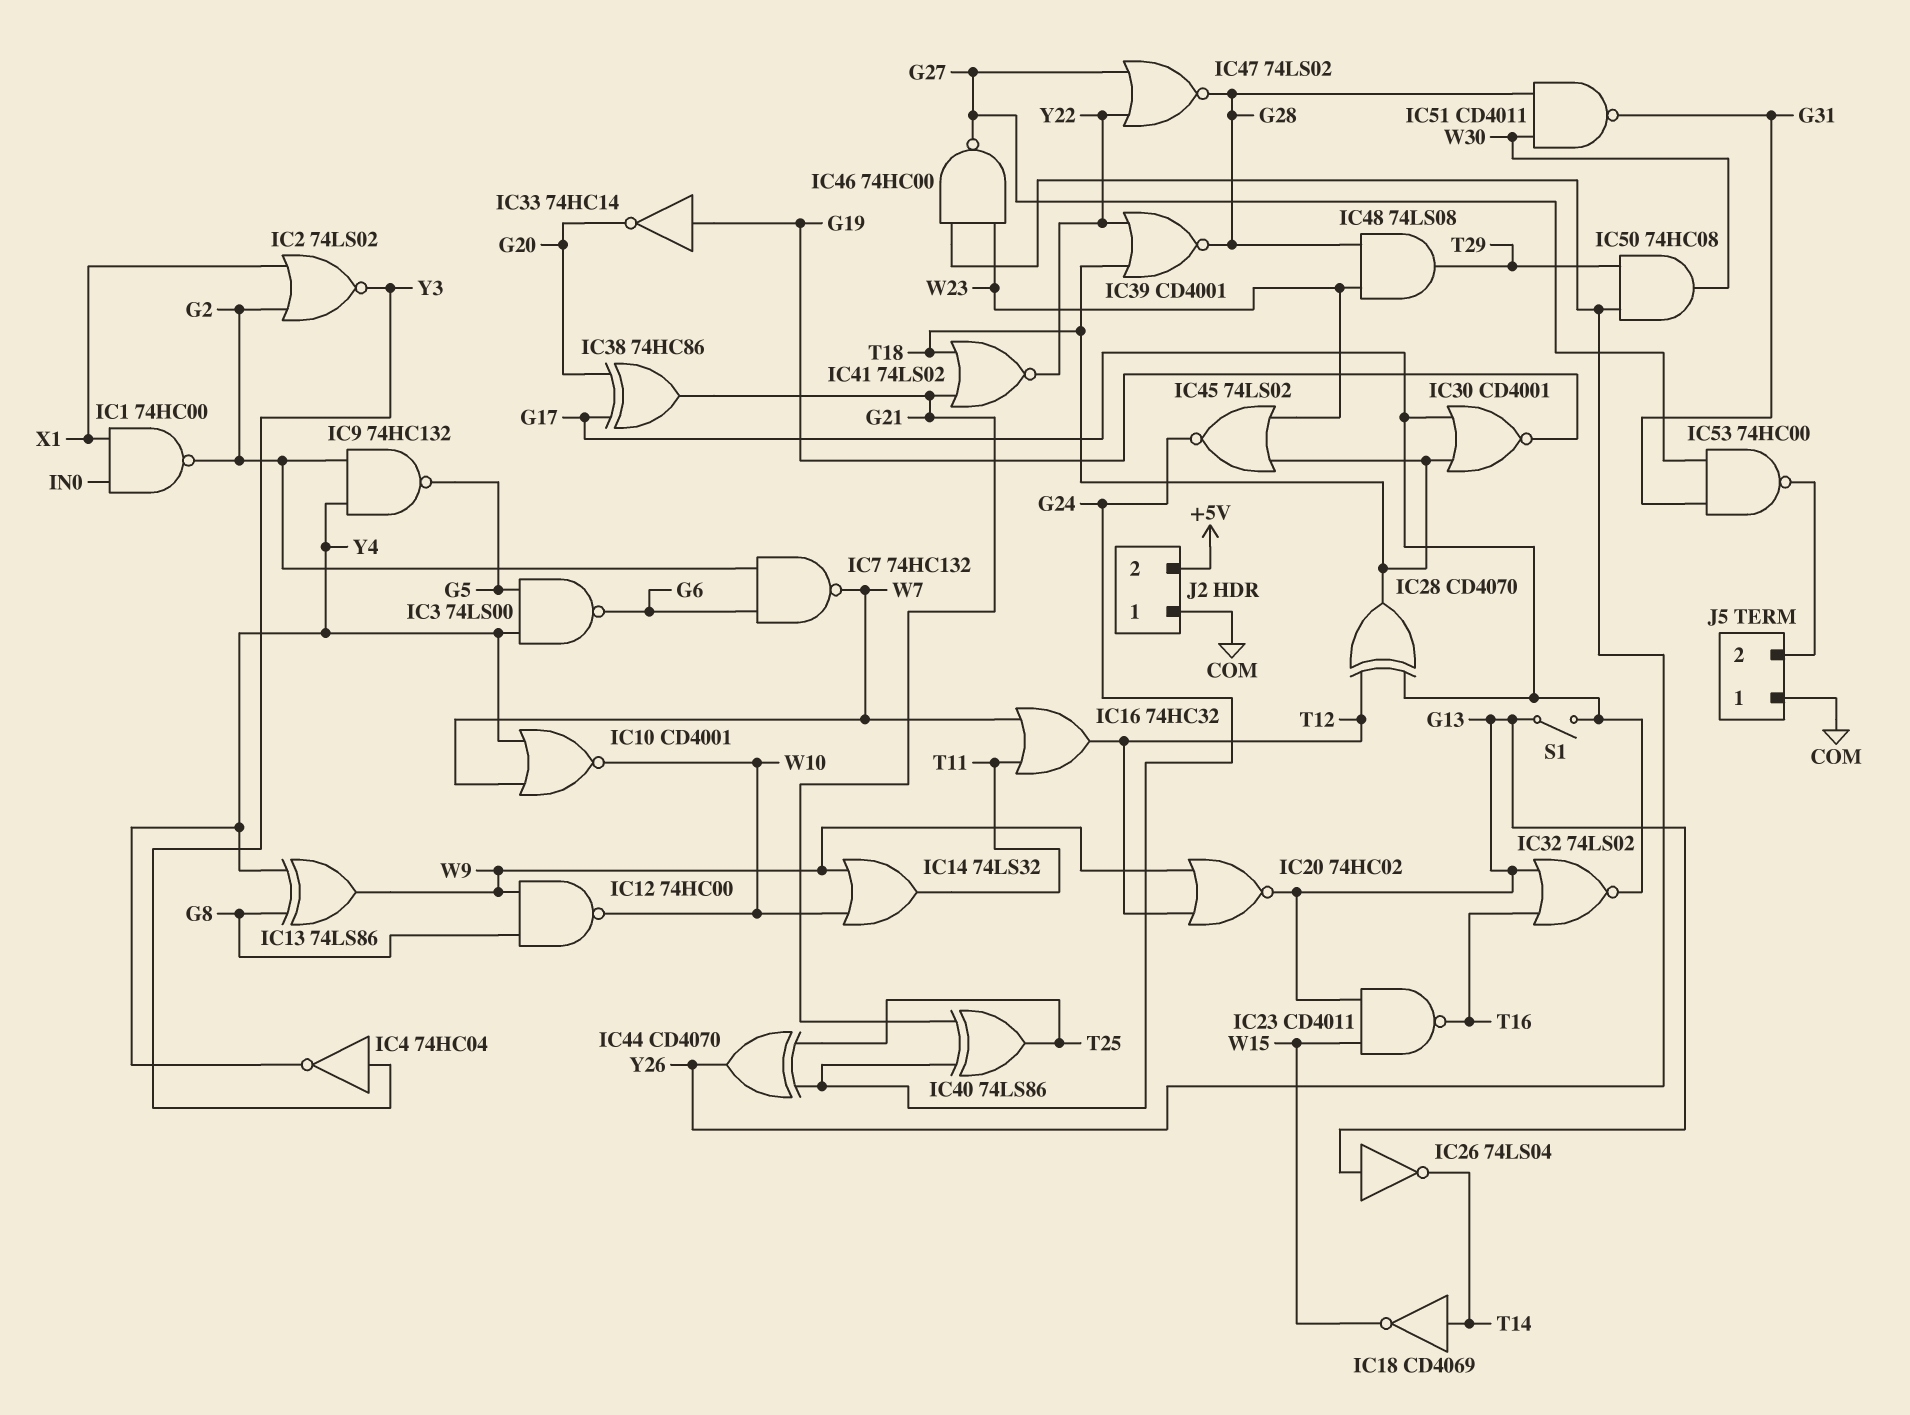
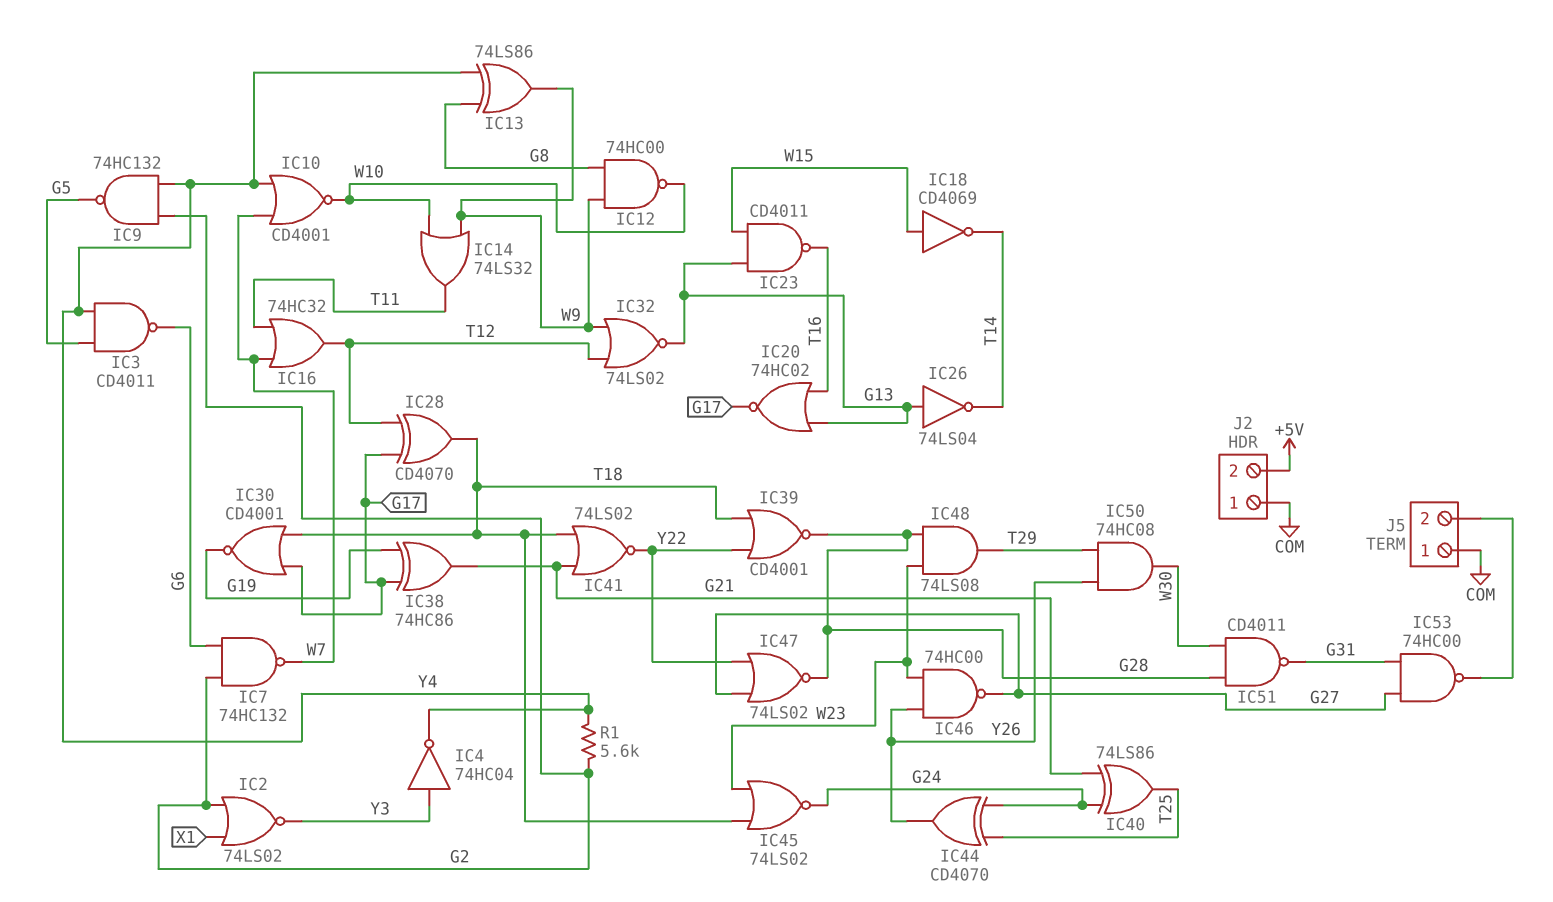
IC1: NAND 74HC00 (in IN0, in X1, out G2) -> none
IC3: NAND 74LS00 (in G5, in Y4, out G6) -> NAND CD4011 (in G5, in Y4, out G6)
IC18: NOT CD4069 (in T14, out W15) -> NOT CD4069 (in W15, out T14)
IC20: NOR 74HC02 (in T12, in W9, out G13) -> NOR 74HC02 (in G13, in T16, out G17)
IC32: NOR 74LS02 (in G13, in T16, out G17) -> NOR 74LS02 (in T12, in W9, out G13)
IC33: NOT 74HC14 (in G19, out G20) -> none
IC38: XOR 74HC86 (in G17, in G20, out G21) -> XOR 74HC86 (in G17, in G19, out G21)
R1: none -> 5.6k (G2, Y4)
S1: switch (G13, G17) -> none

